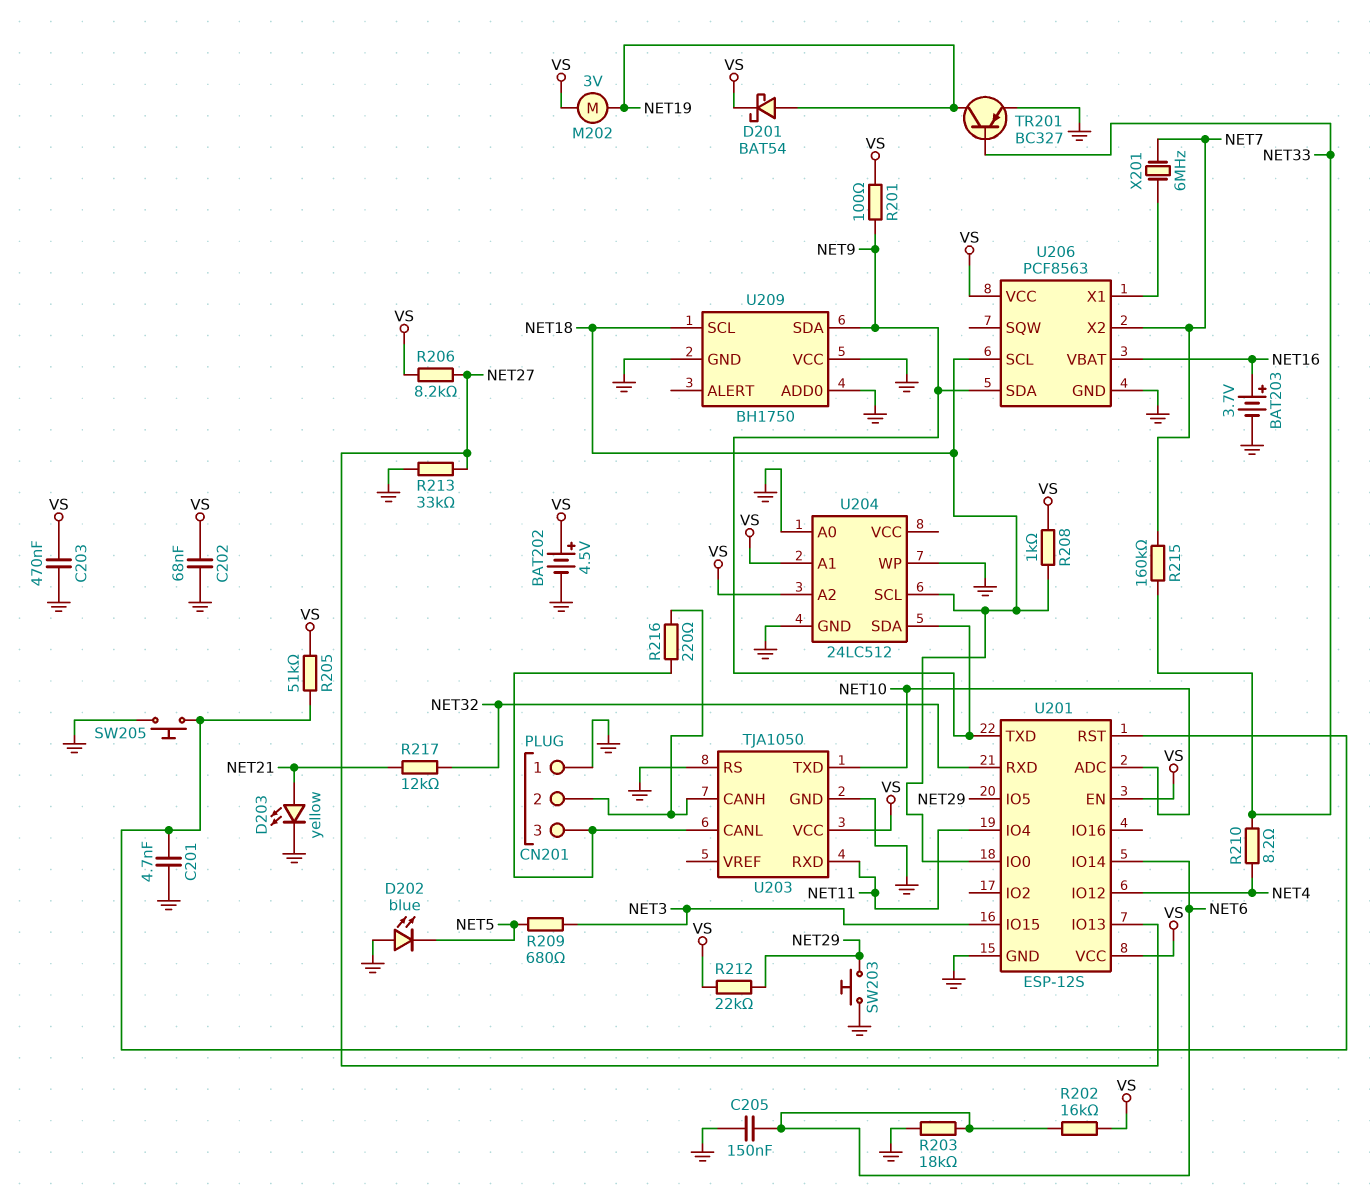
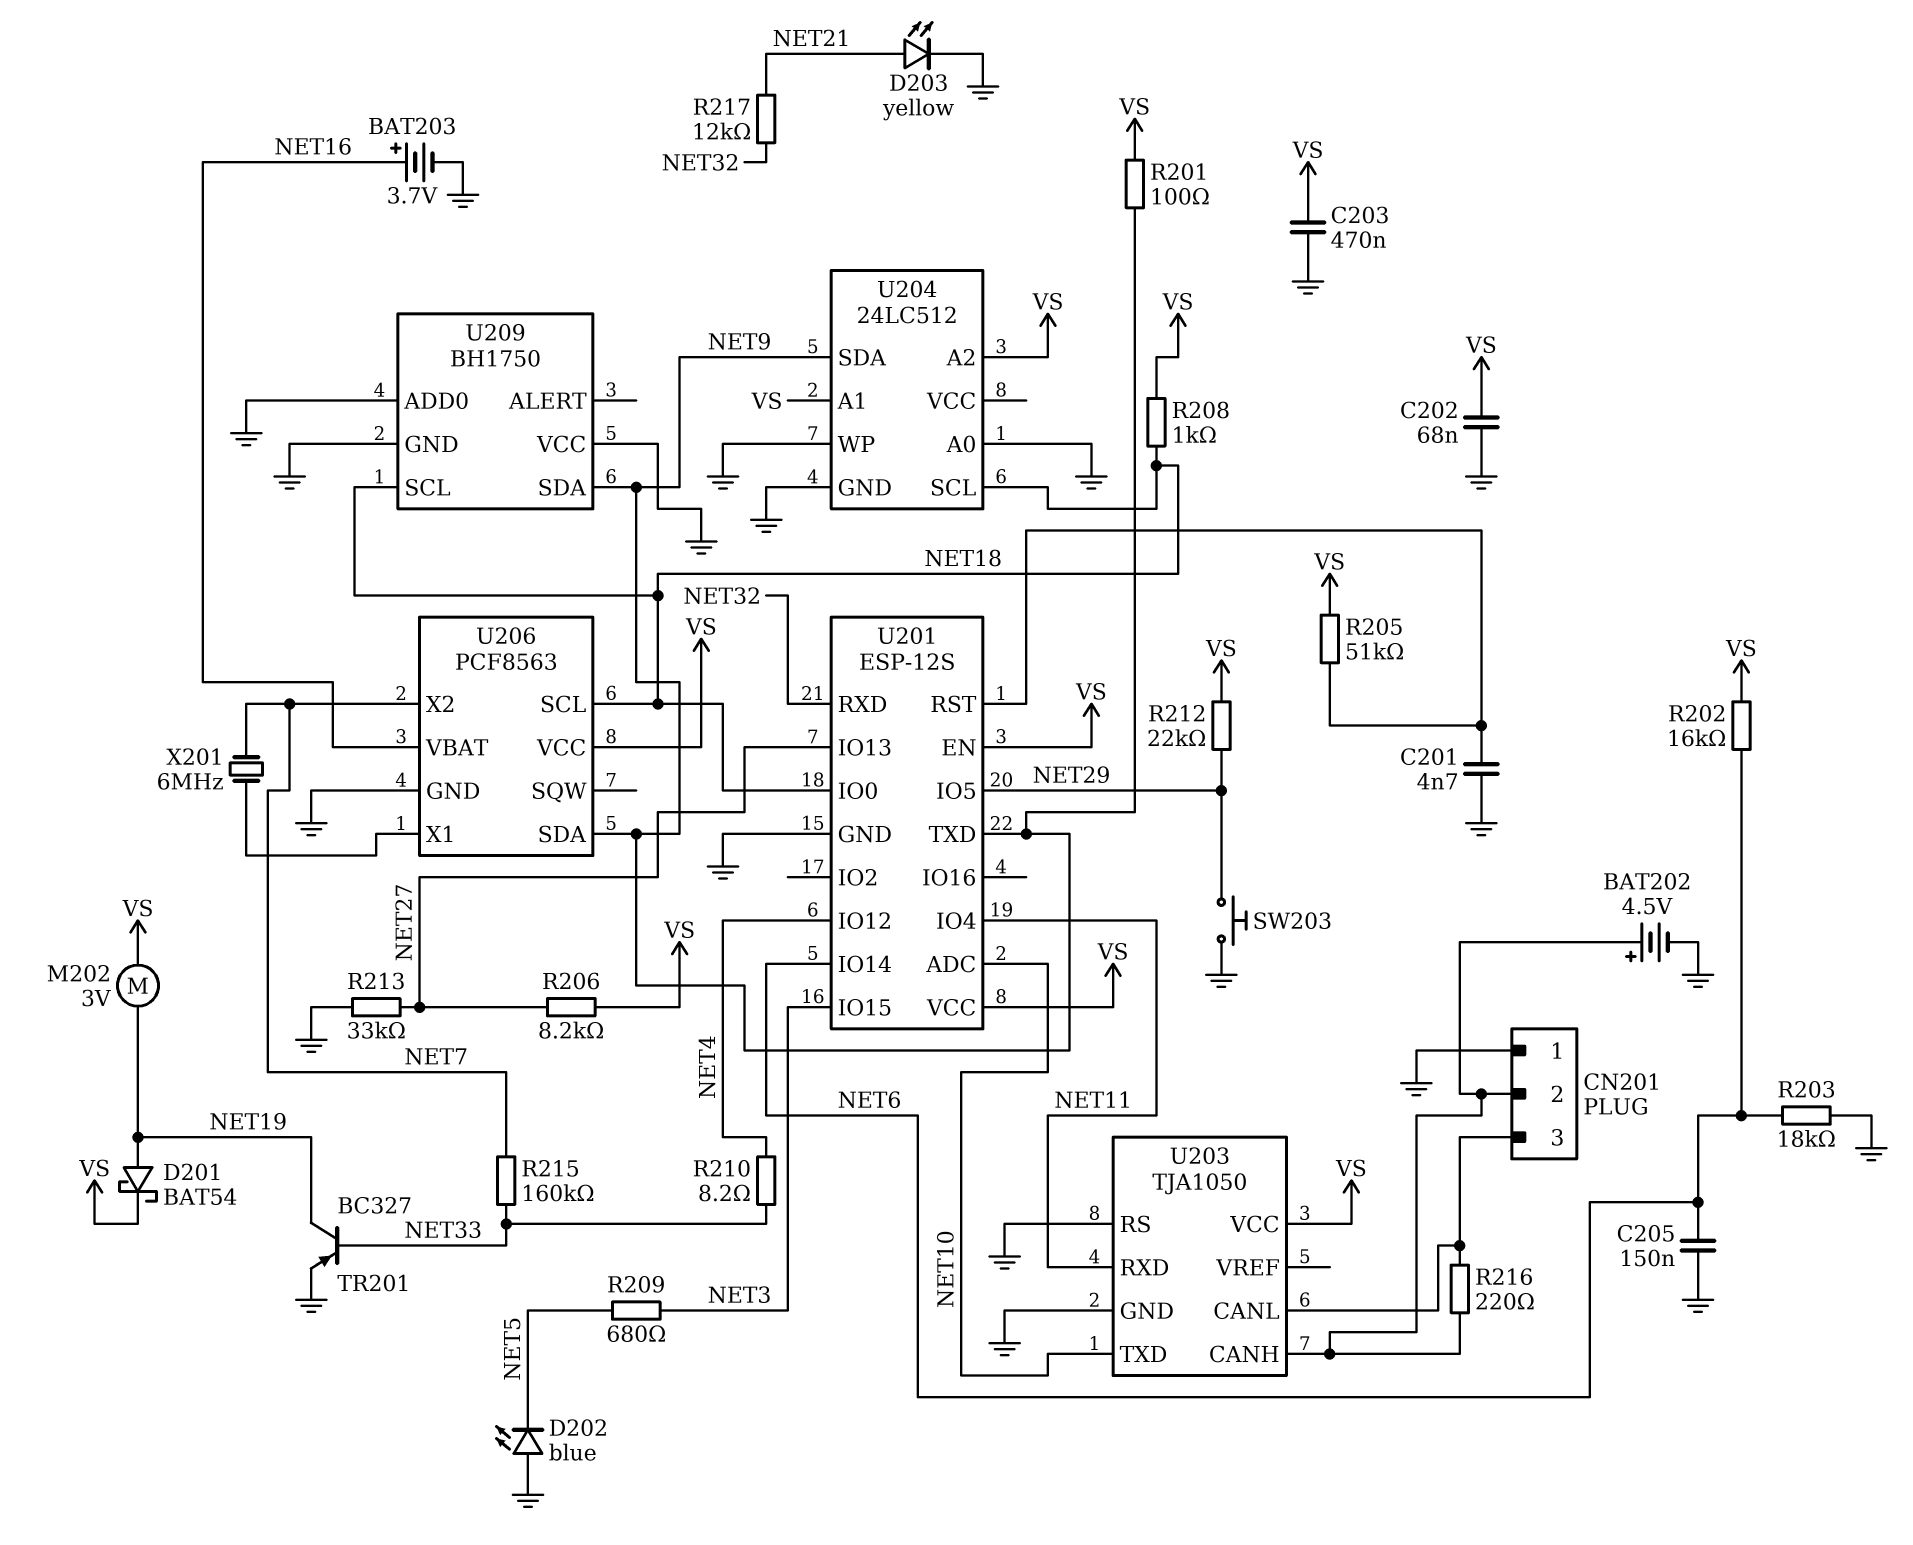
BAT202: 4.5V (plus VS, minus GND) -> 4.5V (plus CN201/2, minus GND)
SW205: button (GND, U201/RST) -> none

